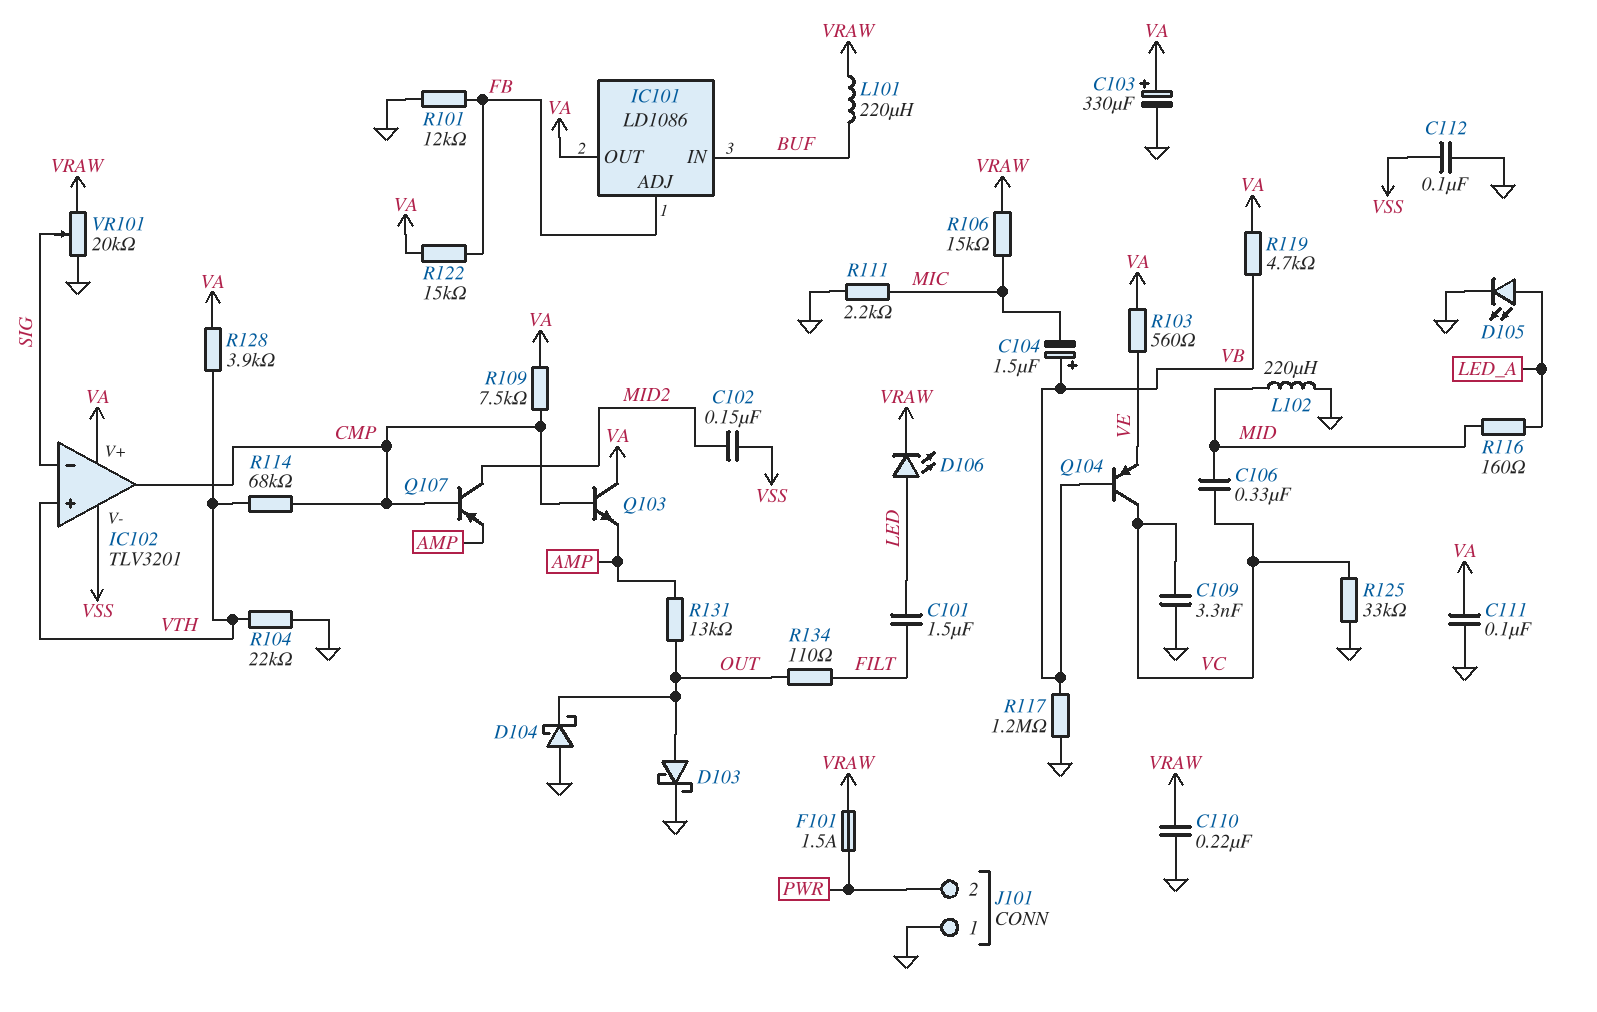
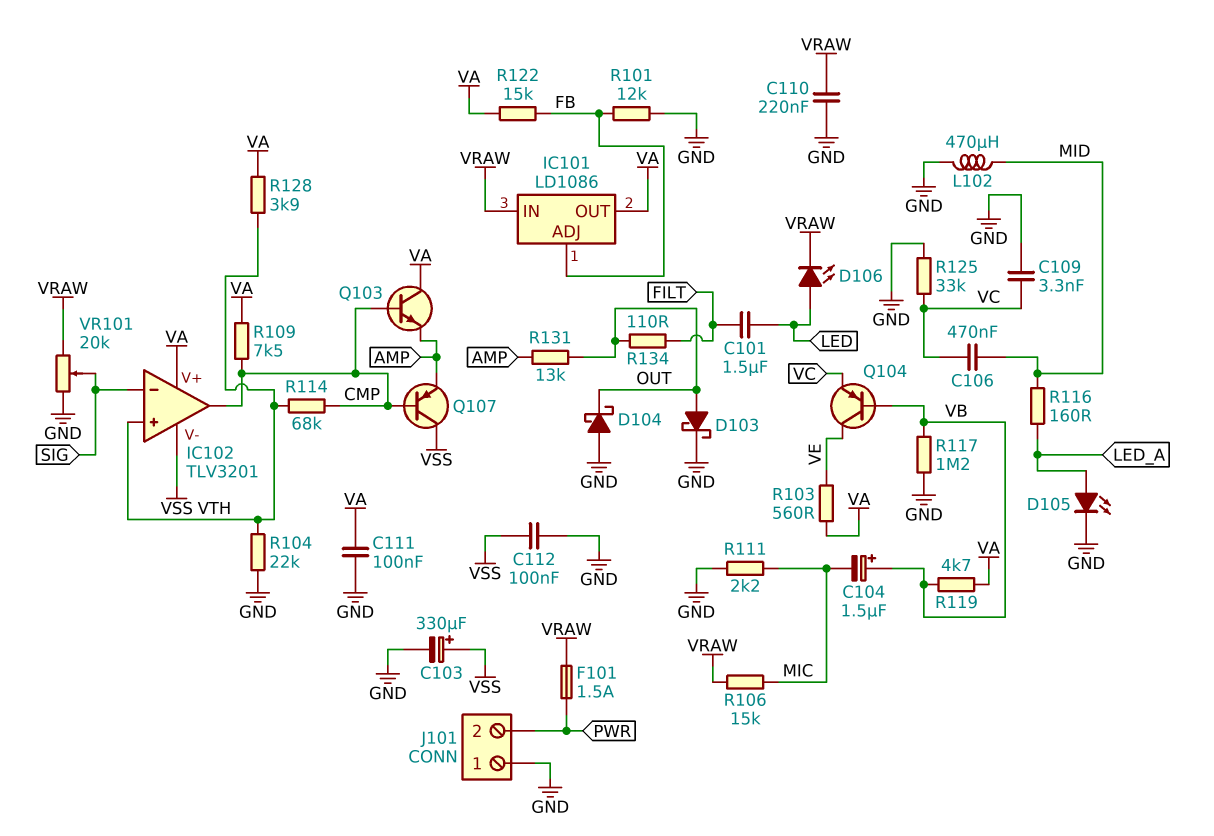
C102: 150nF (MID2, VSS) -> none
C103: 330uF (plus VA, minus GND) -> 330uF (plus VSS, minus GND)
C106: 330nF (MID, VC) -> 470nF (MID, VC)
IC101 pin IN: BUF -> VRAW
L101: 220uH (BUF, VRAW) -> none
L102: 220uH (GND, MID) -> 470uH (GND, MID)
Q104: PNP (B VB, C VC, E VE) -> PNP (B VB, C VE, E VC)
Q107: PNP (B CMP, C MID2, E AMP) -> PNP (B CMP, C VSS, E AMP)

